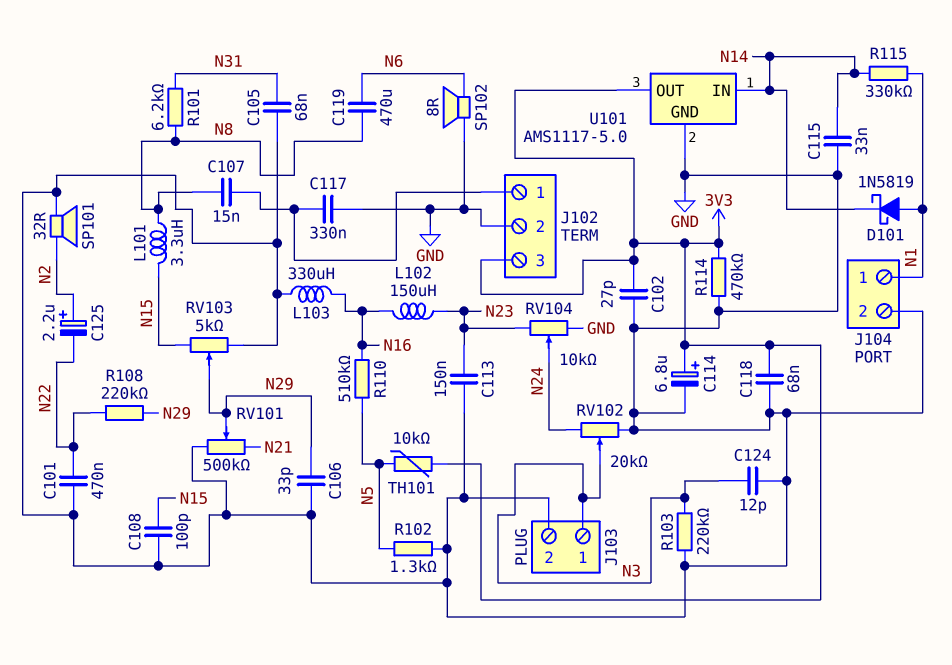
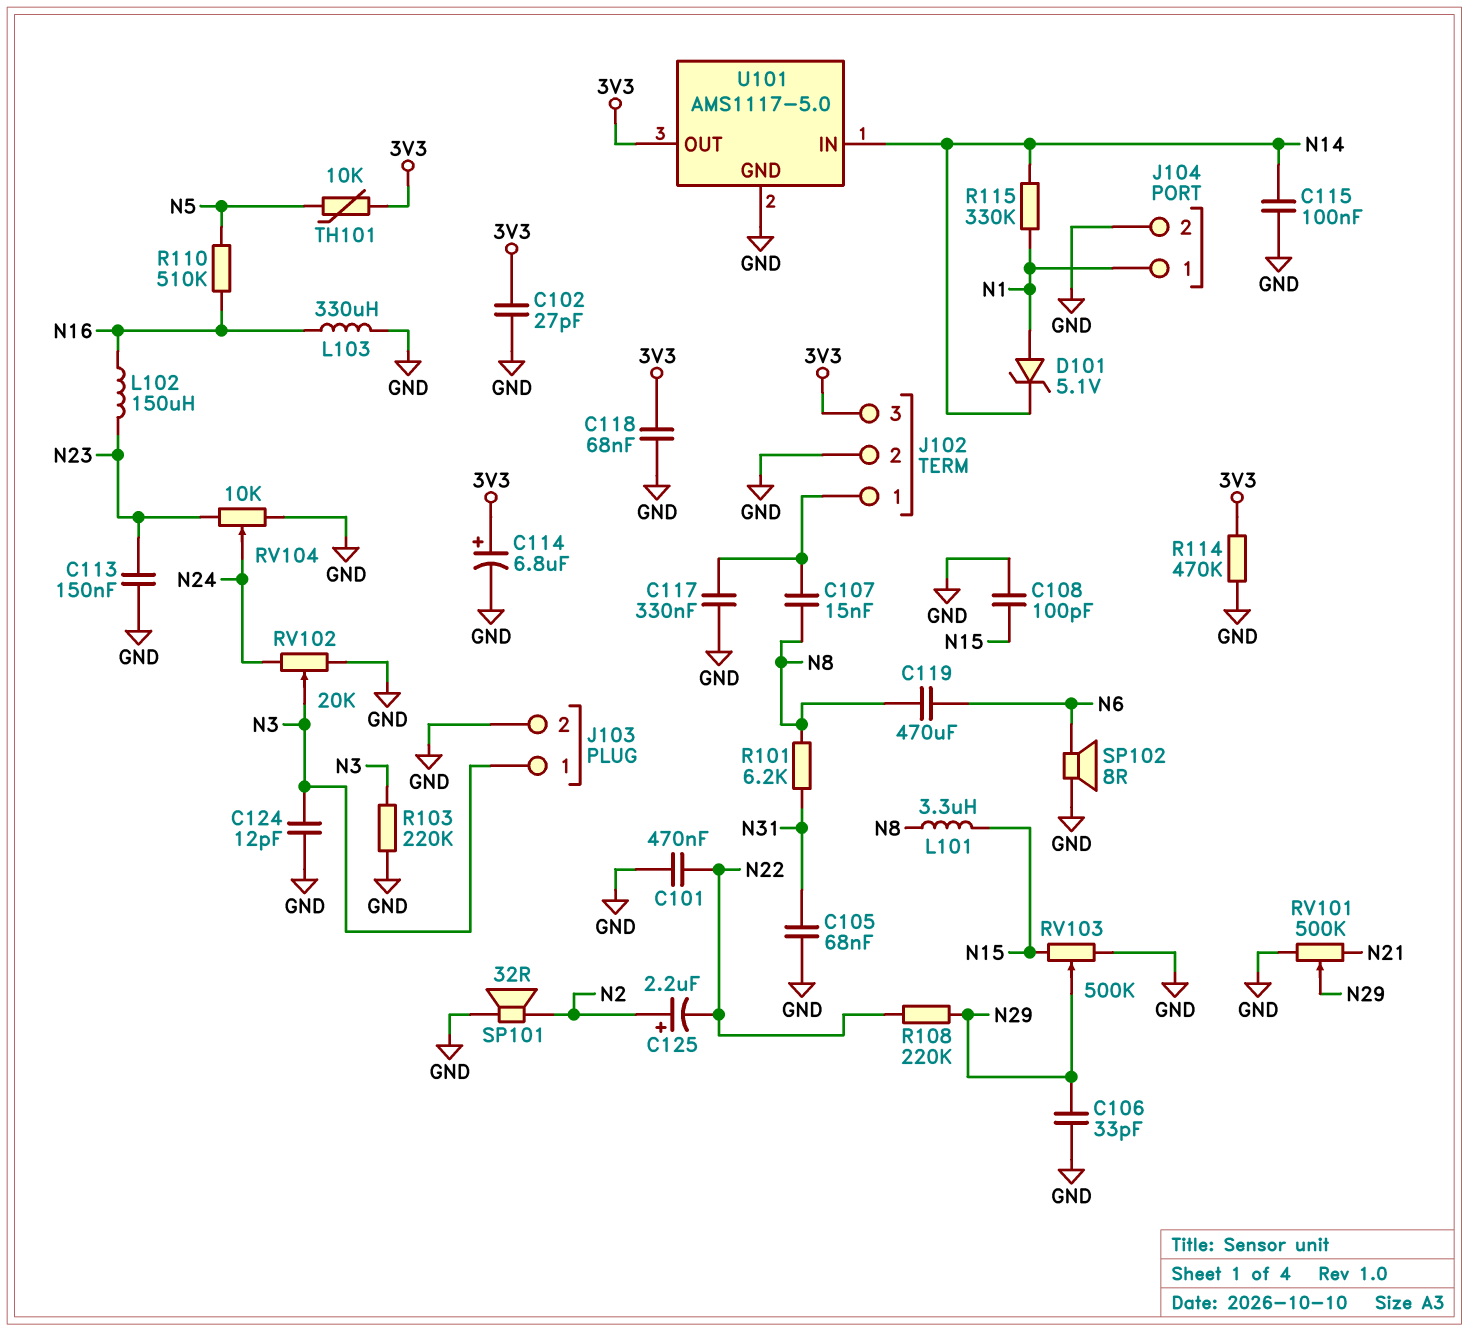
C115: 33nF (GND, N14) -> 100nF (GND, N14)
D101: schottky 1N5819 (A N1, K N14) -> zener 5.1V (A N1, K N14)
R102: 1.3k (GND, N5) -> none
RV103: 5k (GND, N15, wiper N29) -> 500k (GND, N15, wiper N29)

